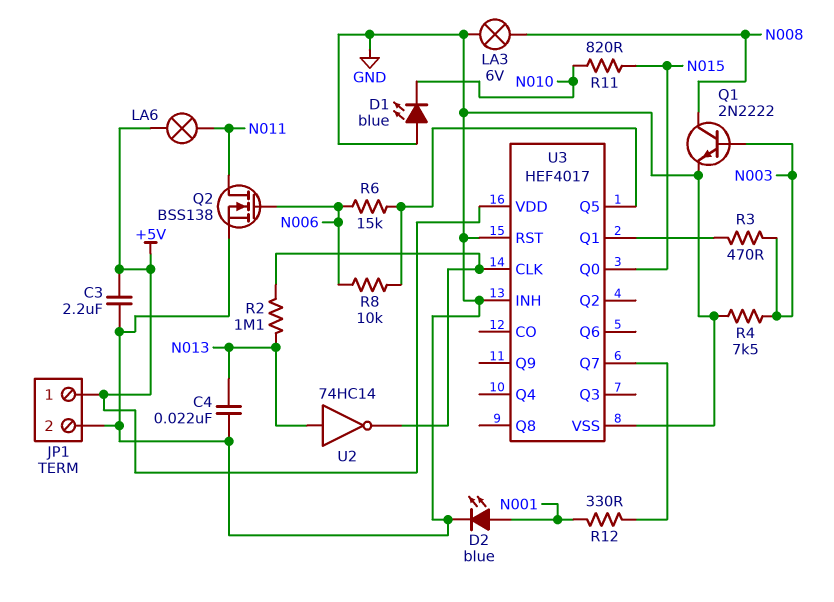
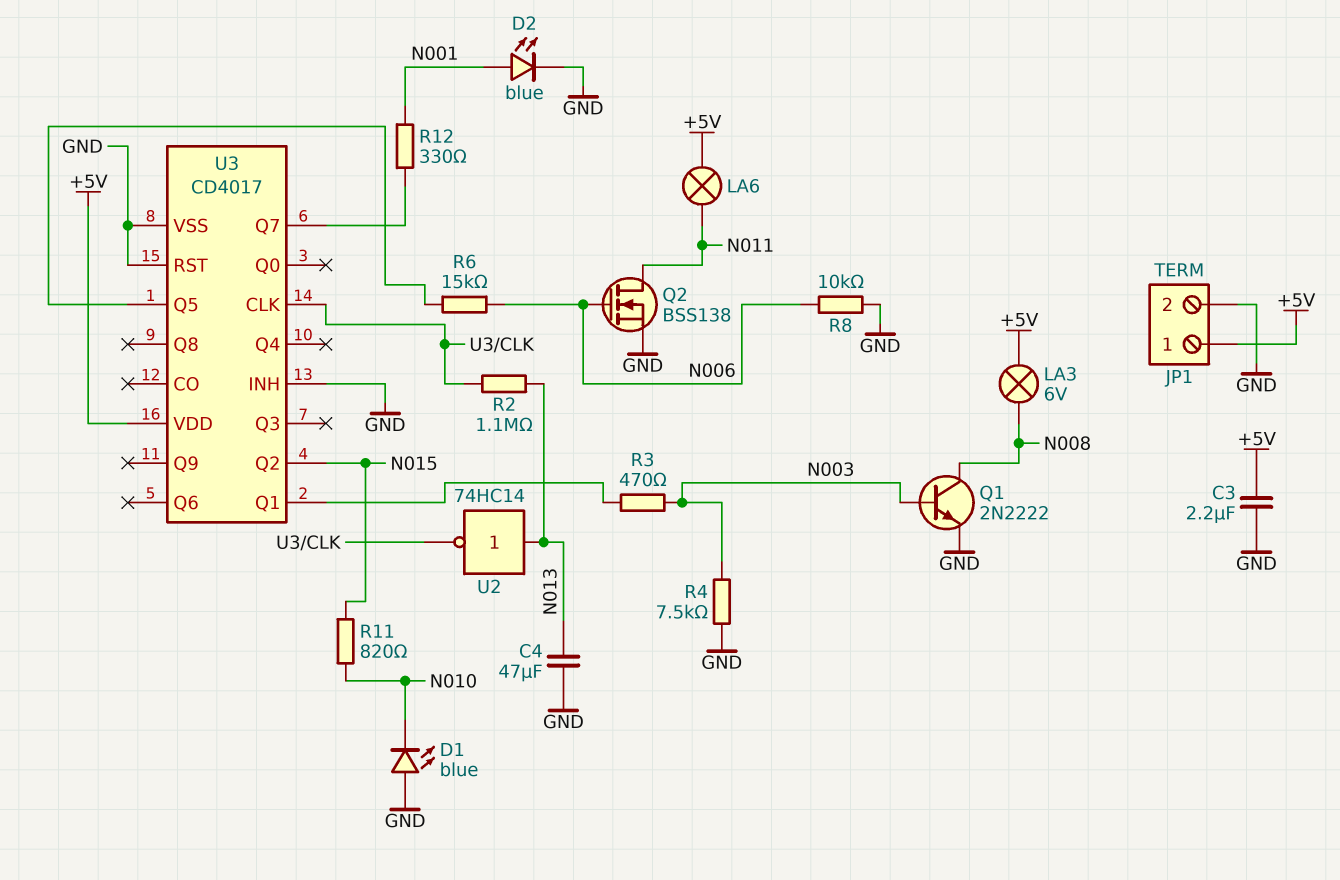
C4: 22nF (GND, N013) -> 47uF (GND, N013)
LA3: lamp 6V (GND, N008) -> lamp 6V (+5V, N008)
R8: 10k (N006, U3/Q5) -> 10k (GND, N006)
U3: HEF4017 -> CD4017
U3 pin Q0: N015 -> none
U3 pin Q2: none -> N015

